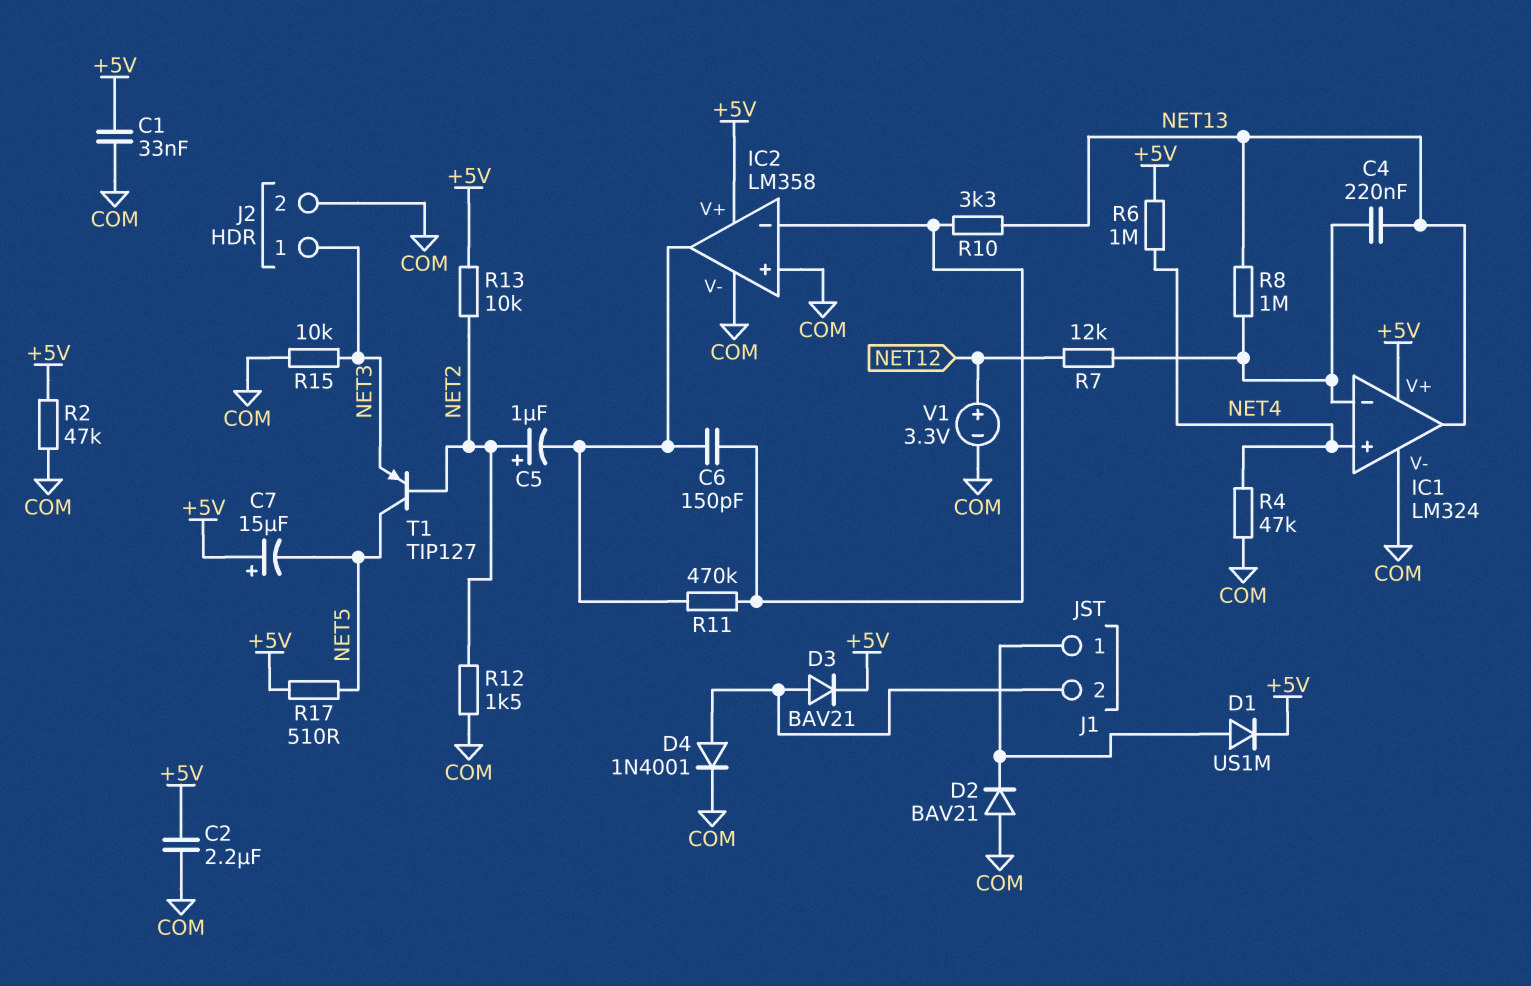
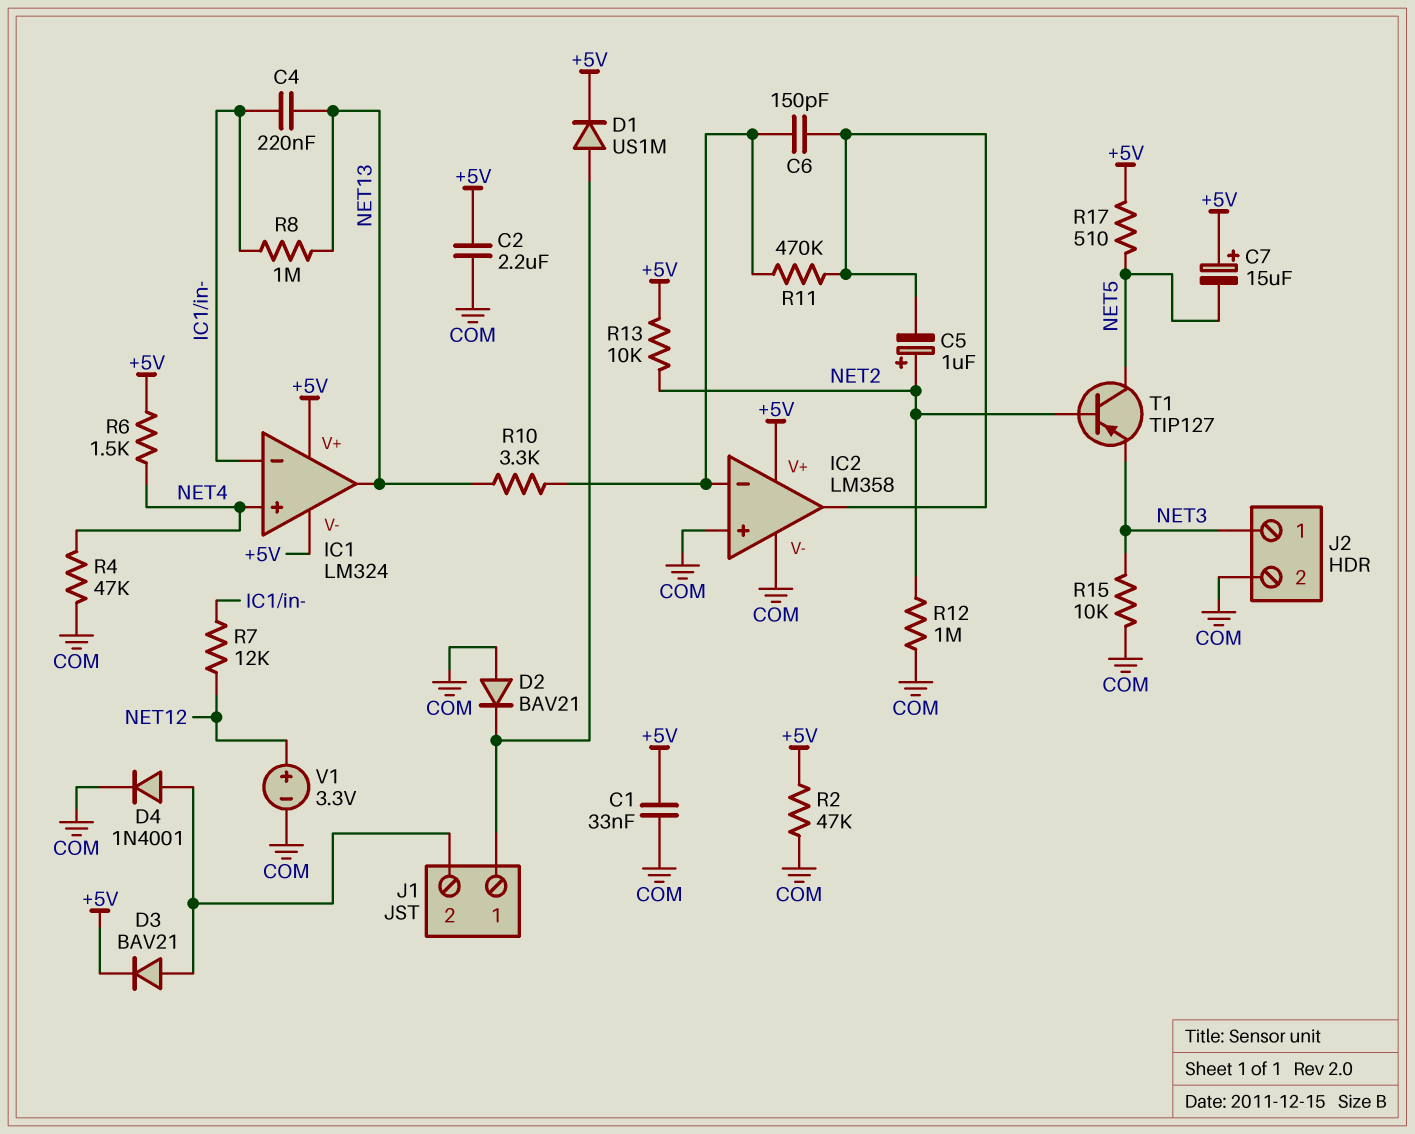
IC1 pin V-: COM -> +5V
R6: 1M (+5V, NET4) -> 1.5k (+5V, NET4)
R12: 1.5k (COM, NET2) -> 1M (COM, NET2)

